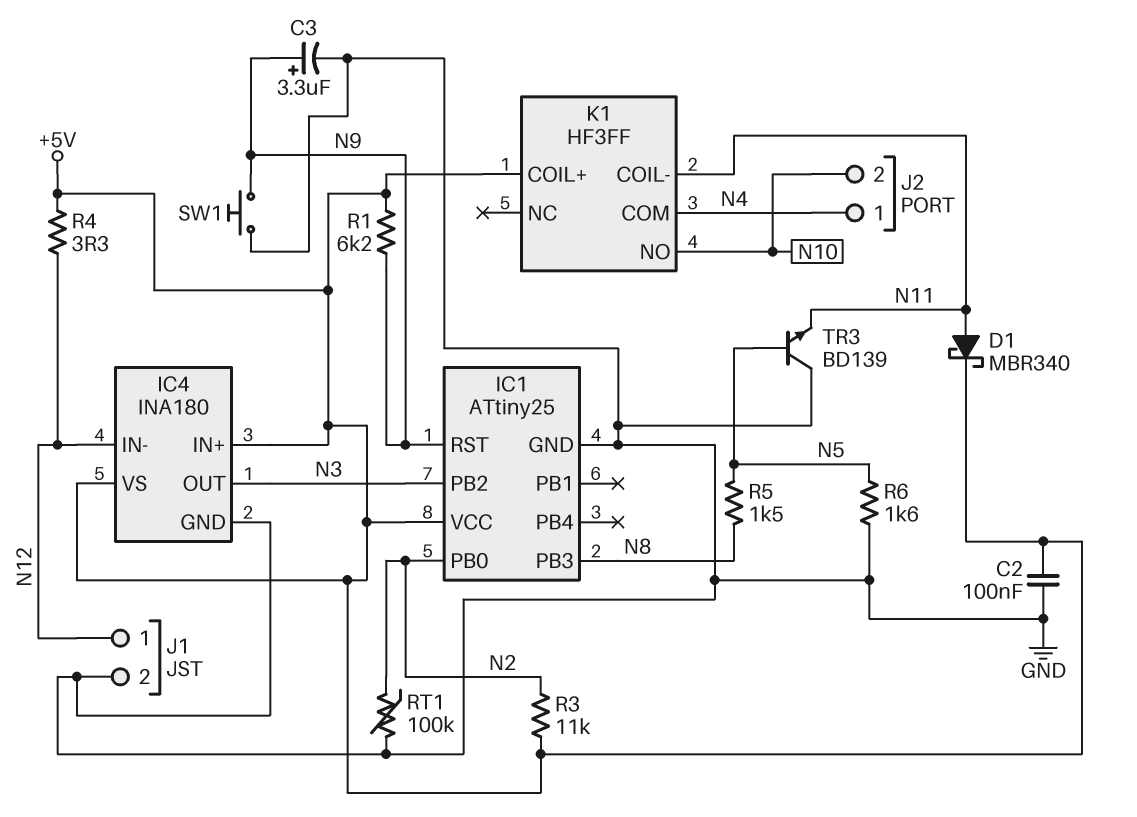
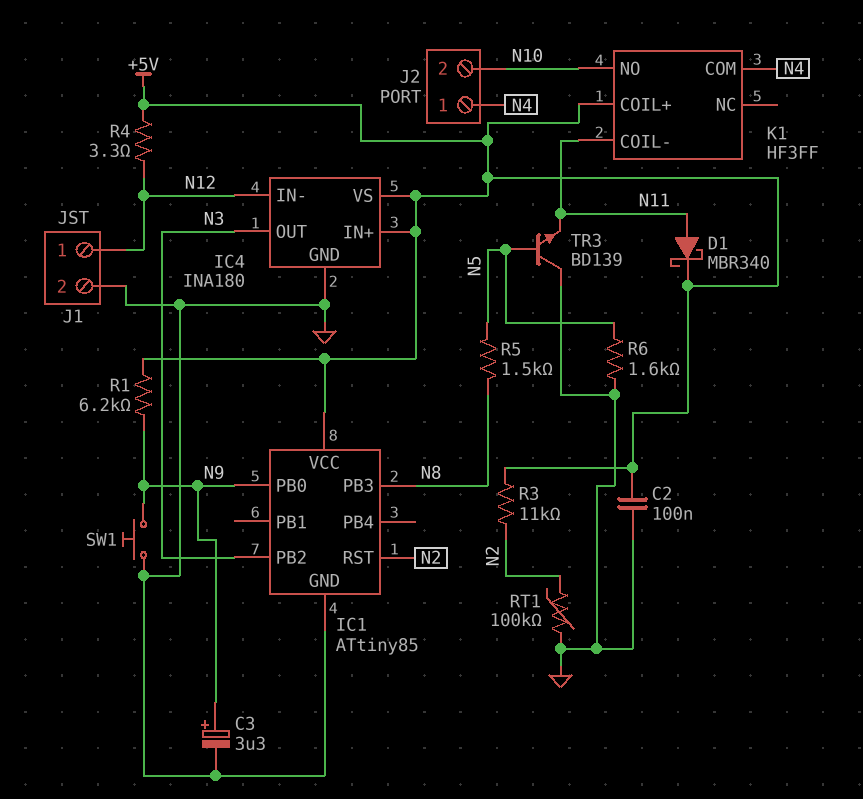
IC1: ATtiny25 -> ATtiny85
IC1 pin PB0: N2 -> N9
IC1 pin RST: N9 -> N2

